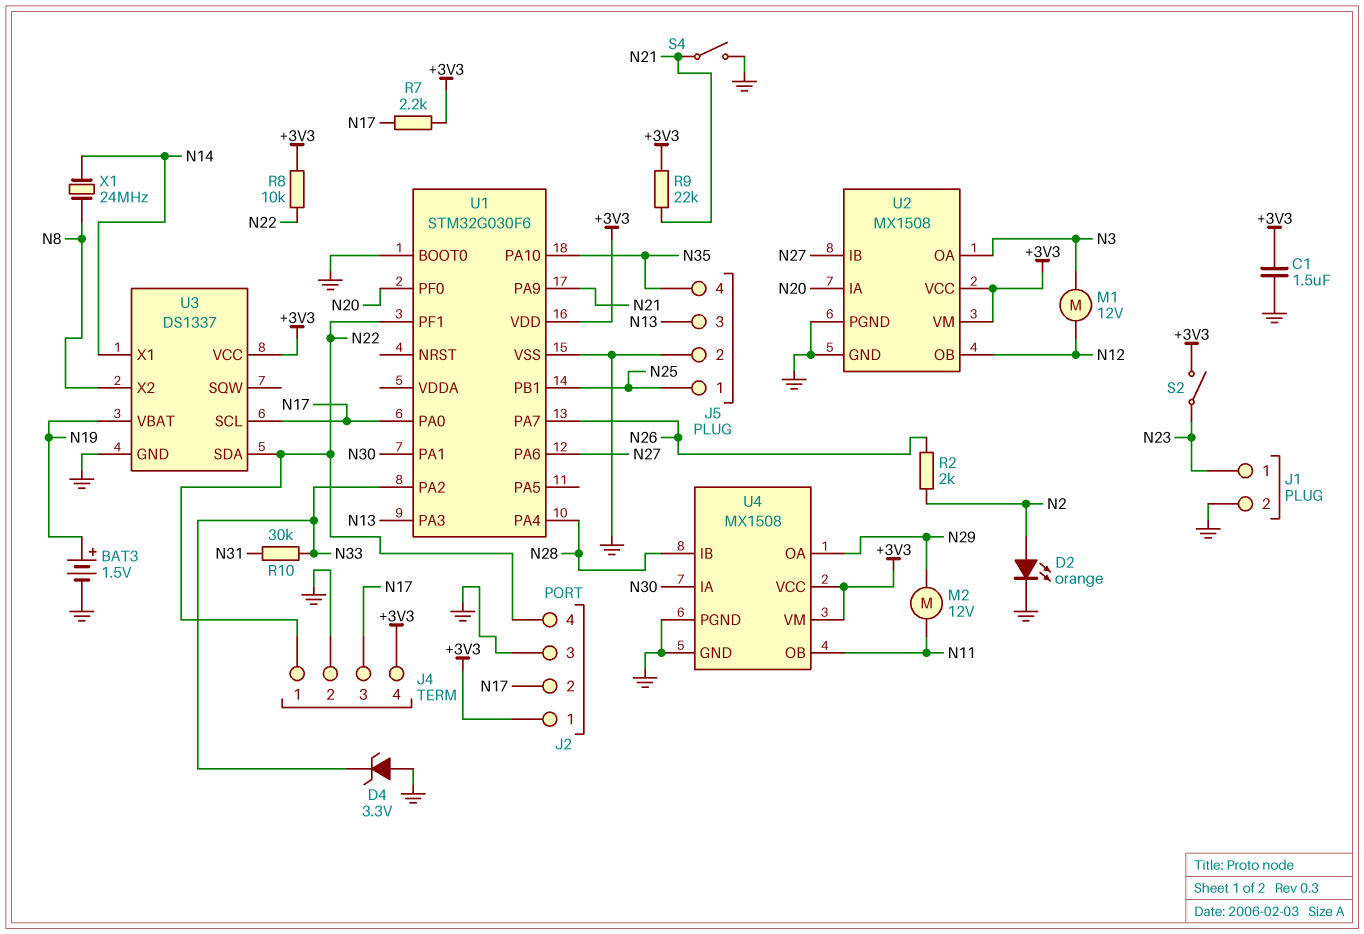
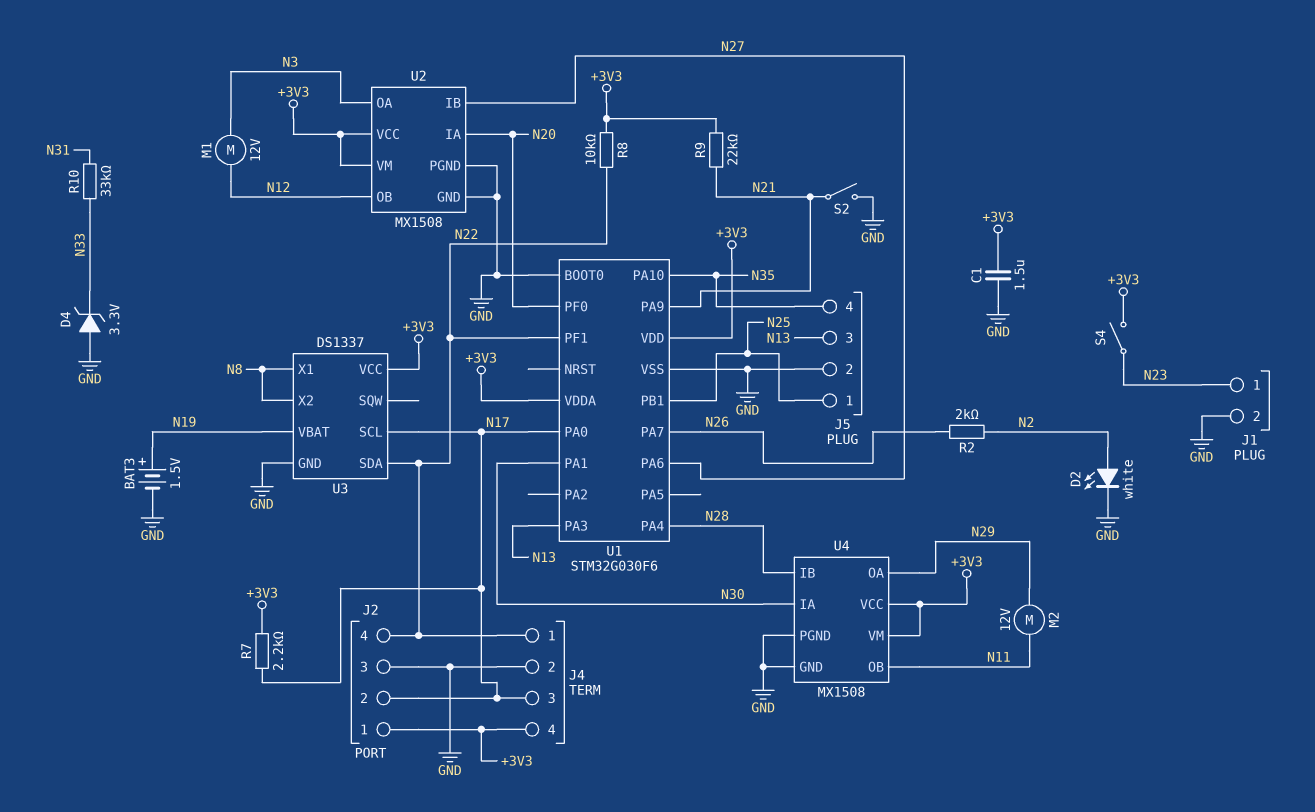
D2: LED orange (A N2, K GND) -> LED white (A N2, K GND)
R10: 30k (N31, N33) -> 33k (N31, N33)
S2: switch (+3V3, N23) -> switch (GND, N21)
S4: switch (GND, N21) -> switch (+3V3, N23)
U1 pin PA2: N33 -> none
U1 pin VDDA: none -> +3V3
U3 pin X1: N14 -> N8
X1: 24MHz (N8, N14) -> none

